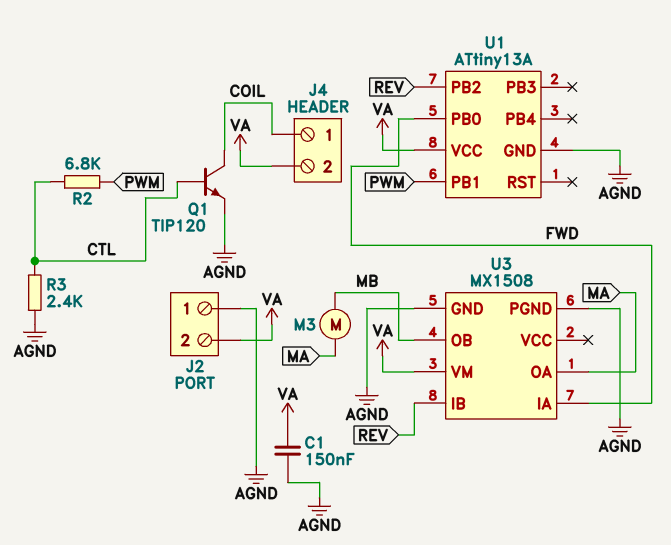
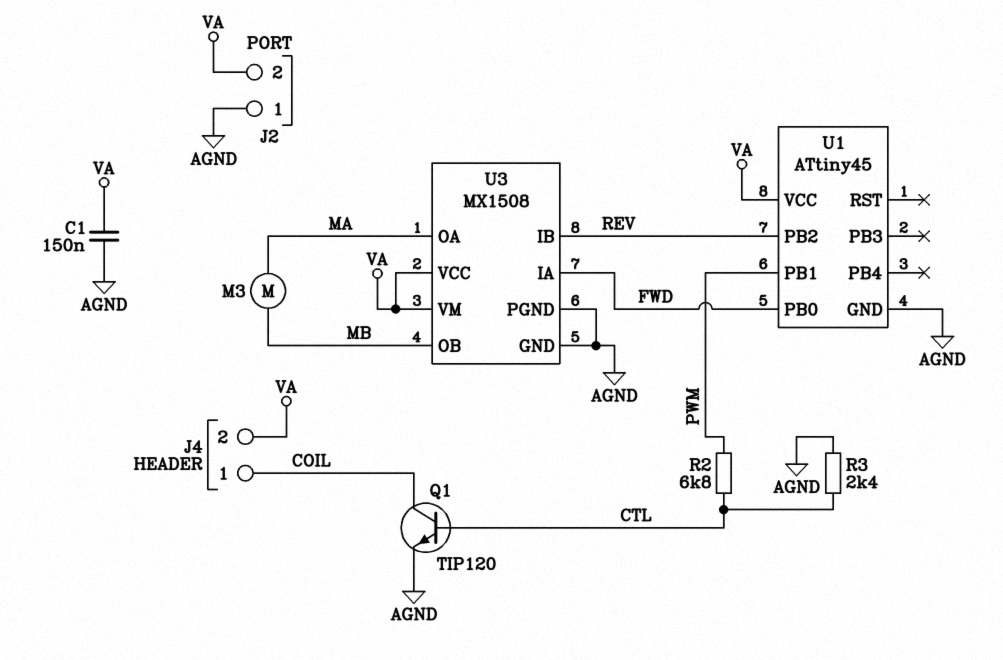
U1: ATtiny13A -> ATtiny45
U3 pin VCC: none -> VA

